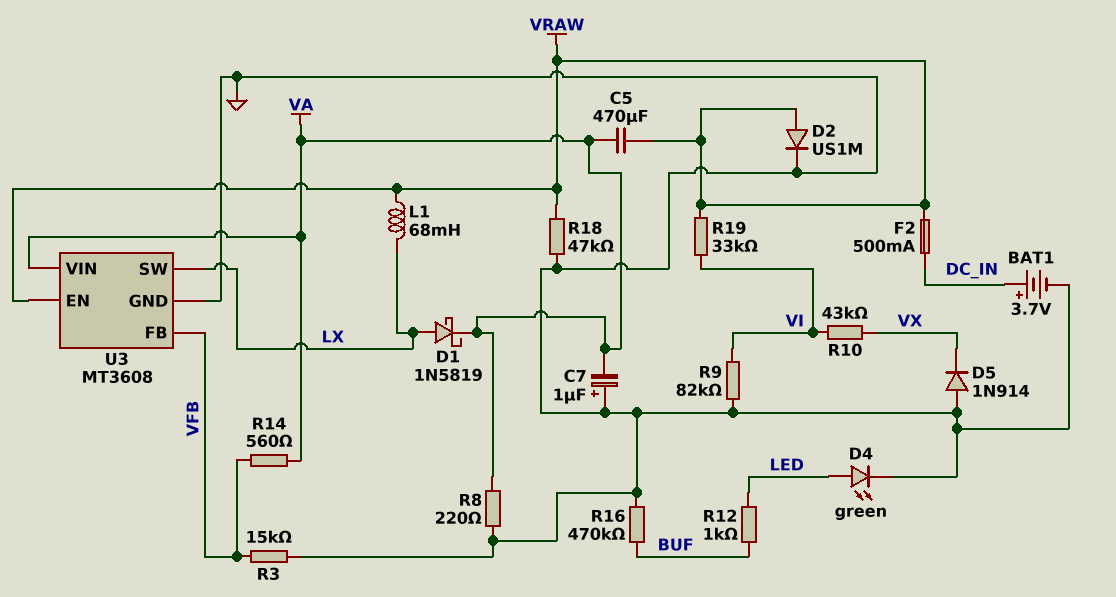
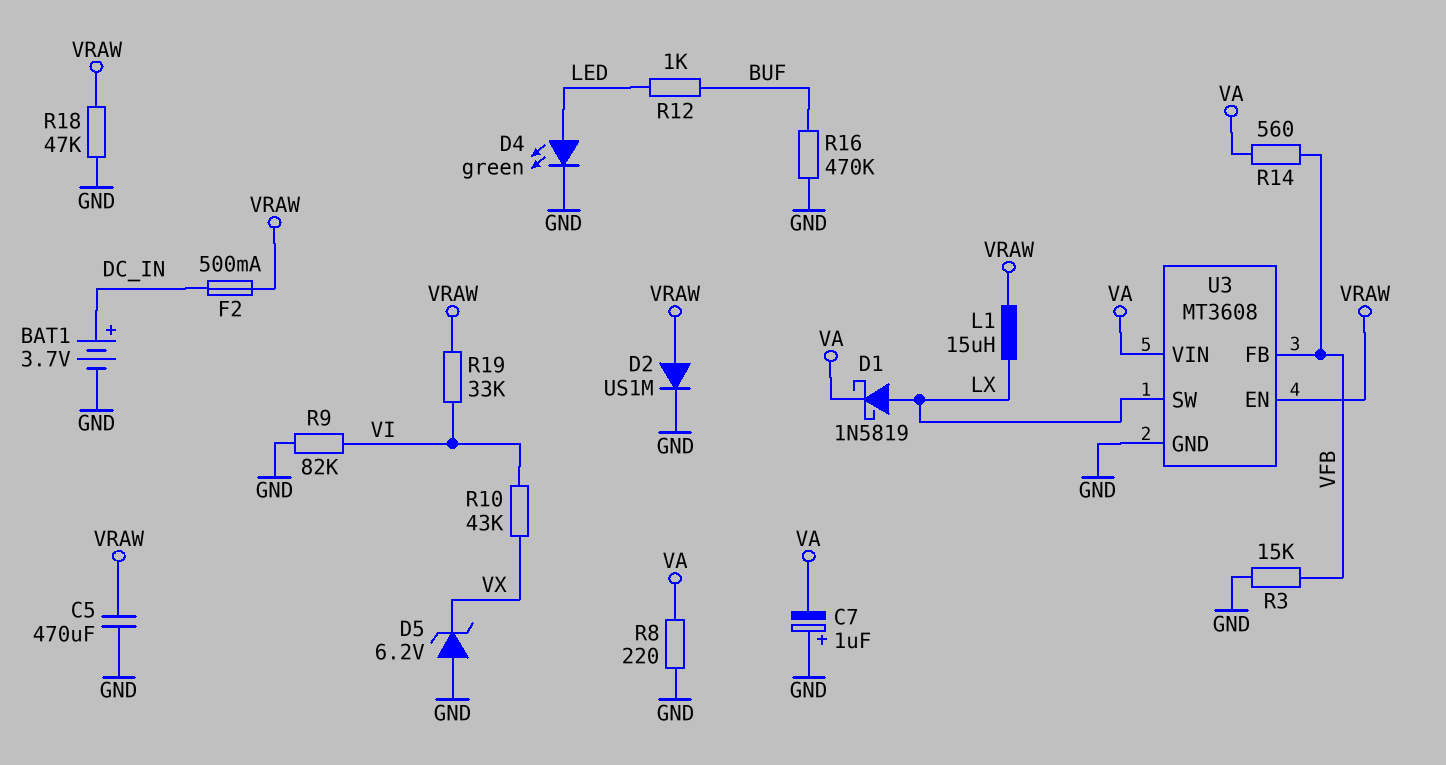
C5: 470uF (VA, VRAW) -> 470uF (GND, VRAW)
D5: diode 1N914 (A GND, K VX) -> zener 6.2V (A GND, K VX)
L1: 68mH (LX, VRAW) -> 15uH (LX, VRAW)

